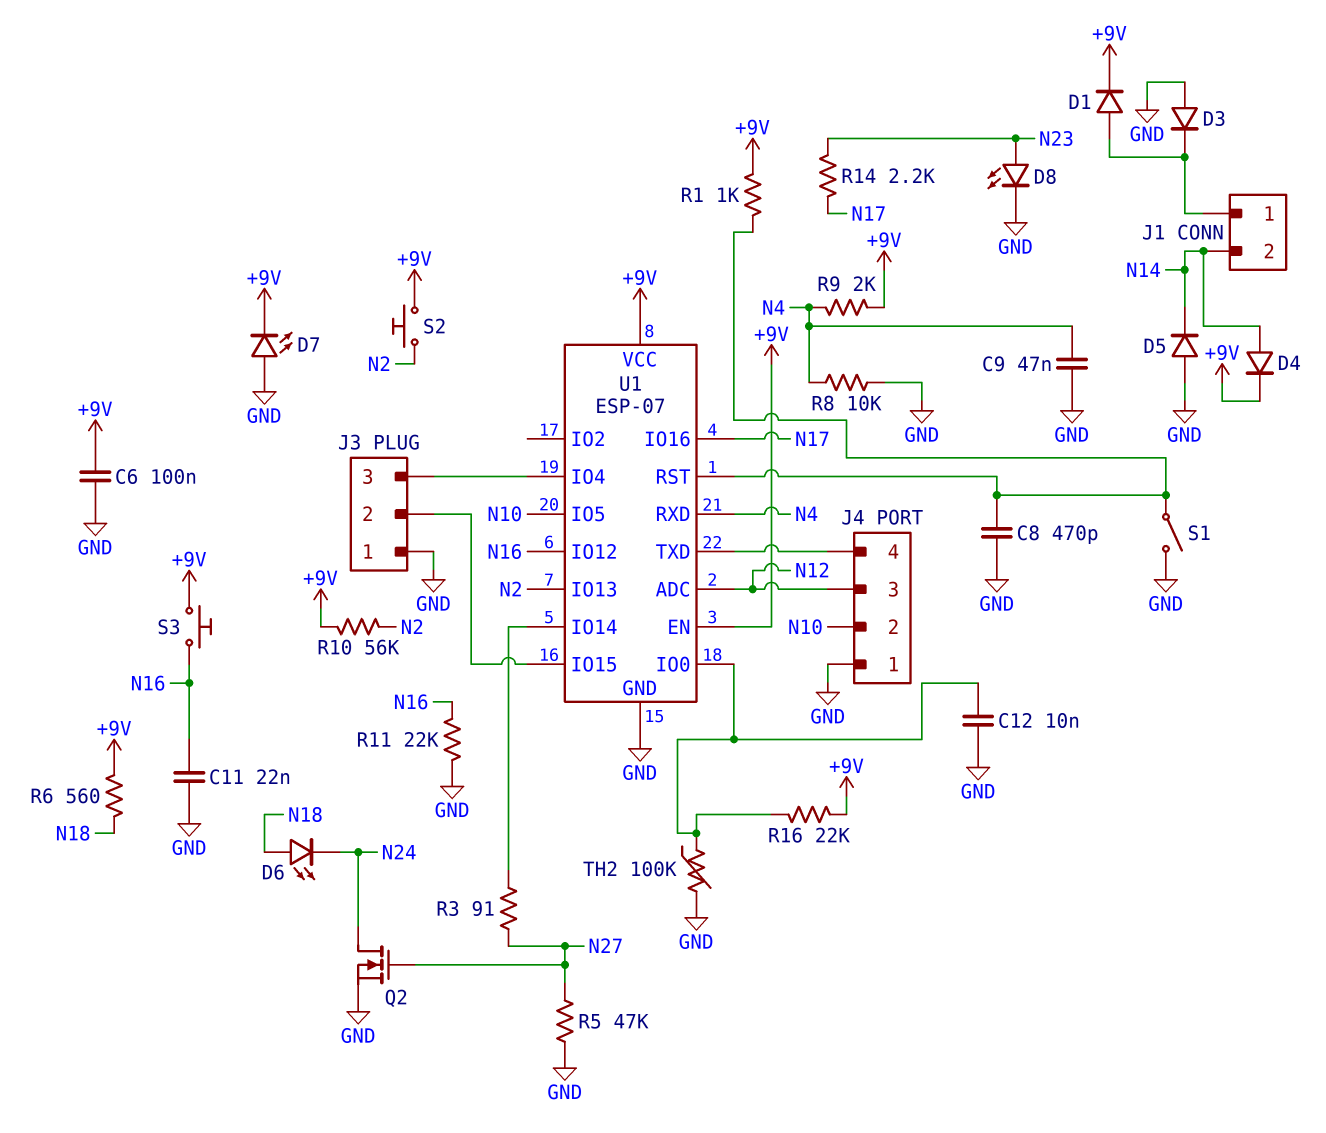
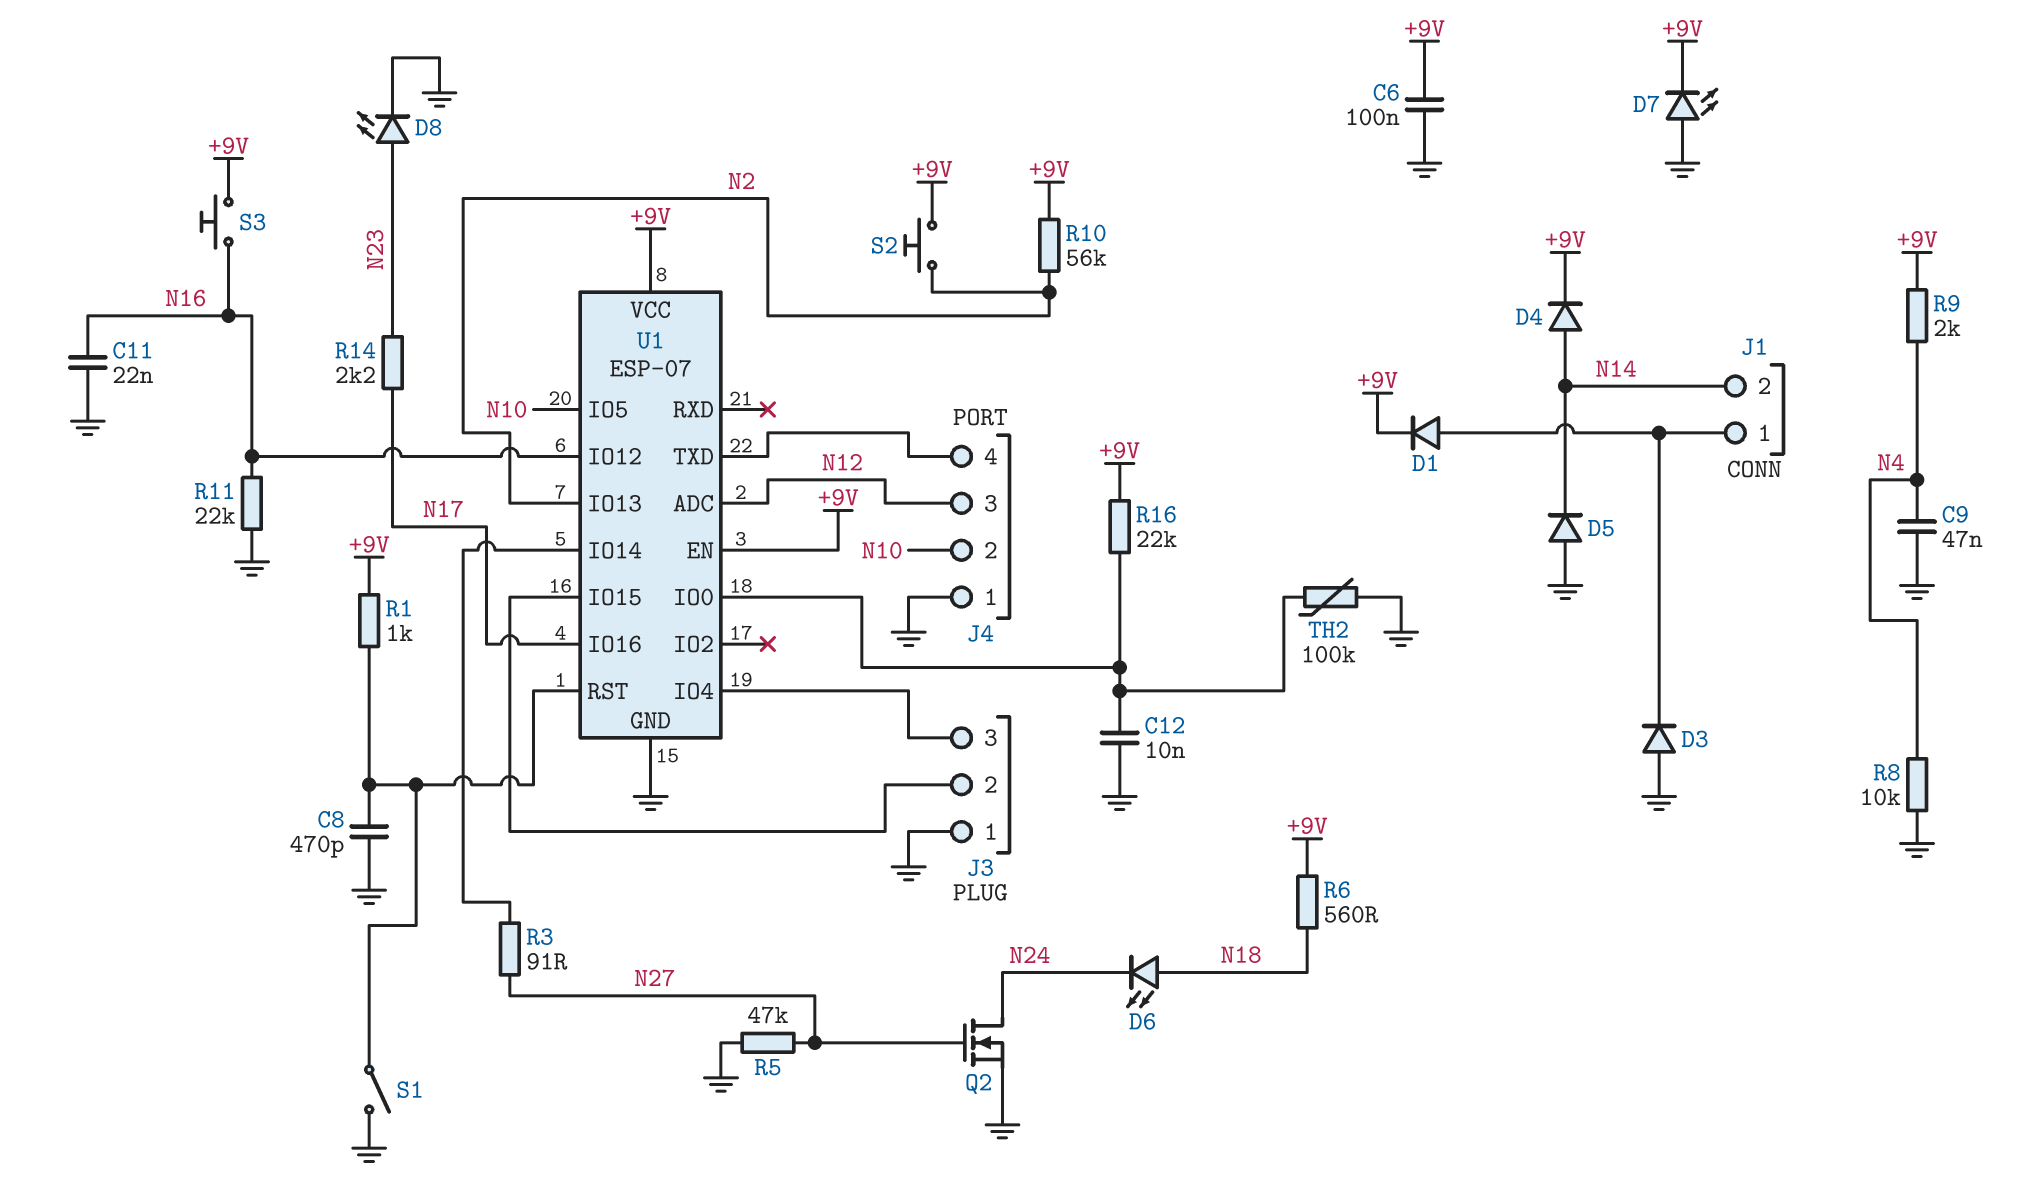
U1 pin RXD: N4 -> none

